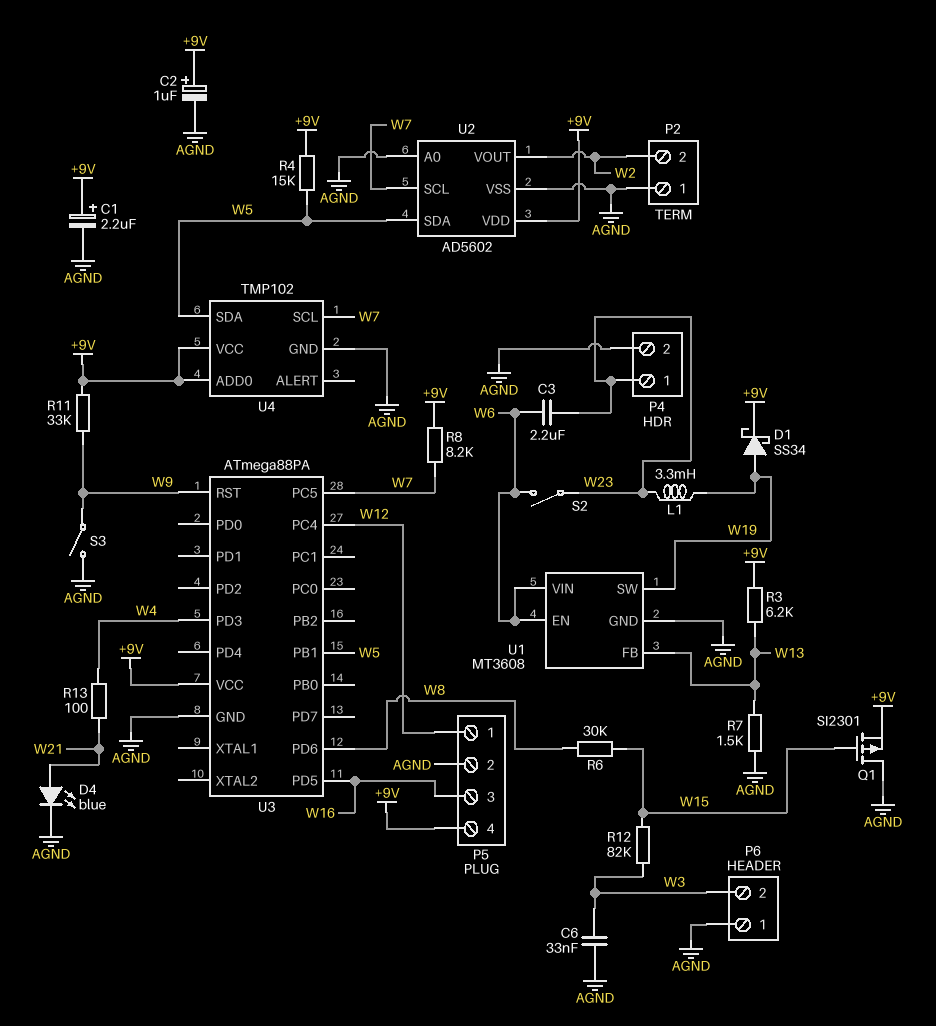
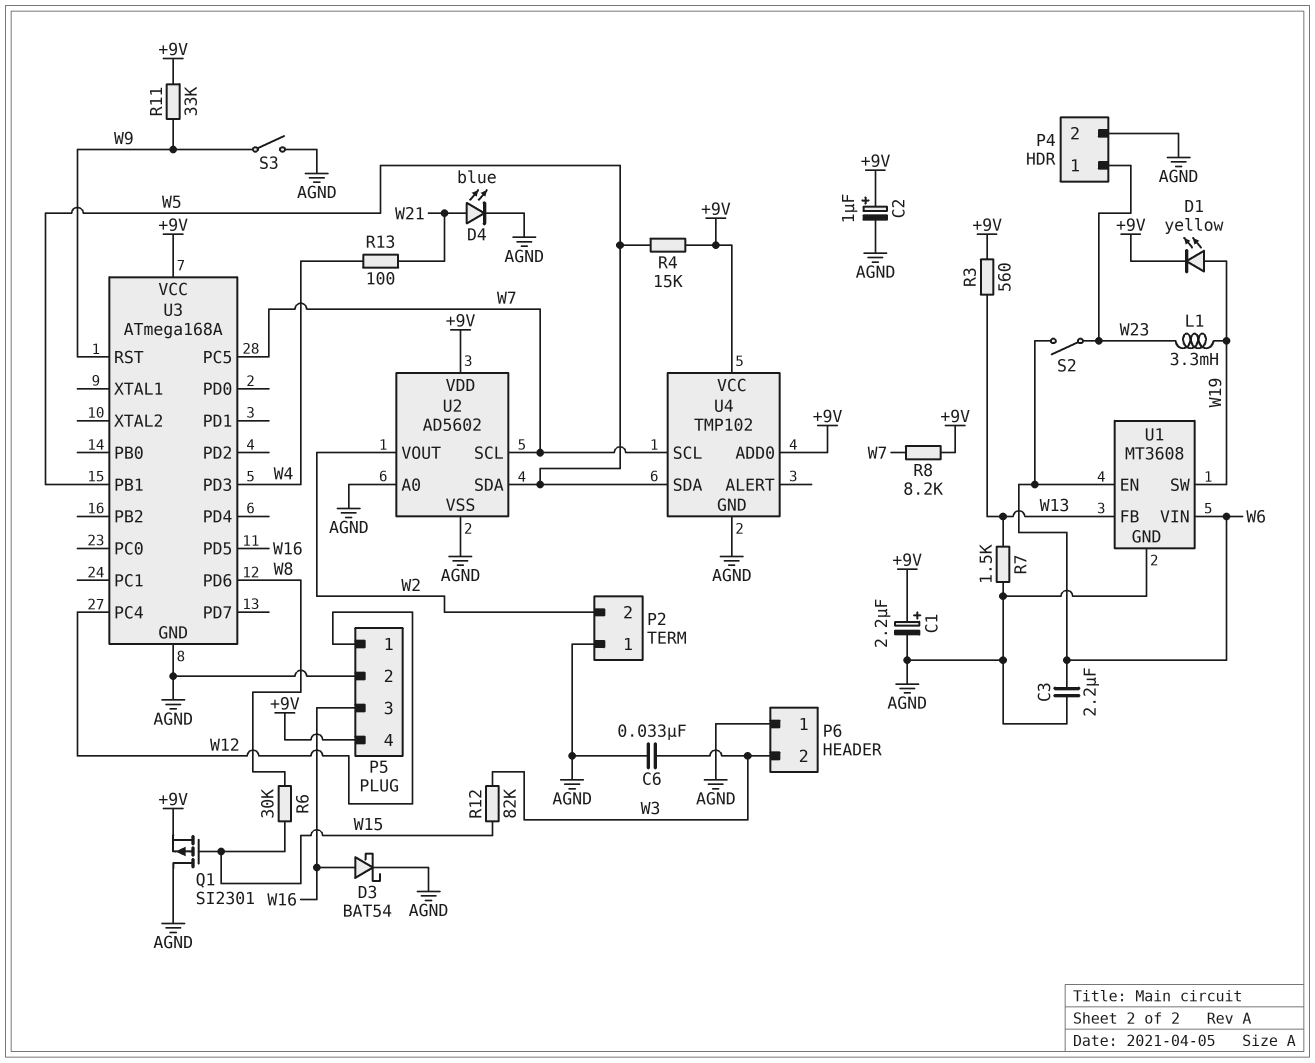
C3: 2.2uF (W6, W23) -> 2.2uF (AGND, W6)
D1: schottky SS34 (A W19, K +9V) -> LED yellow (A W19, K +9V)
D3: none -> schottky BAT54 (A W16, K AGND)
R3: 6.2k (+9V, W13) -> 560 (+9V, W13)
U3: ATmega88PA -> ATmega168A

